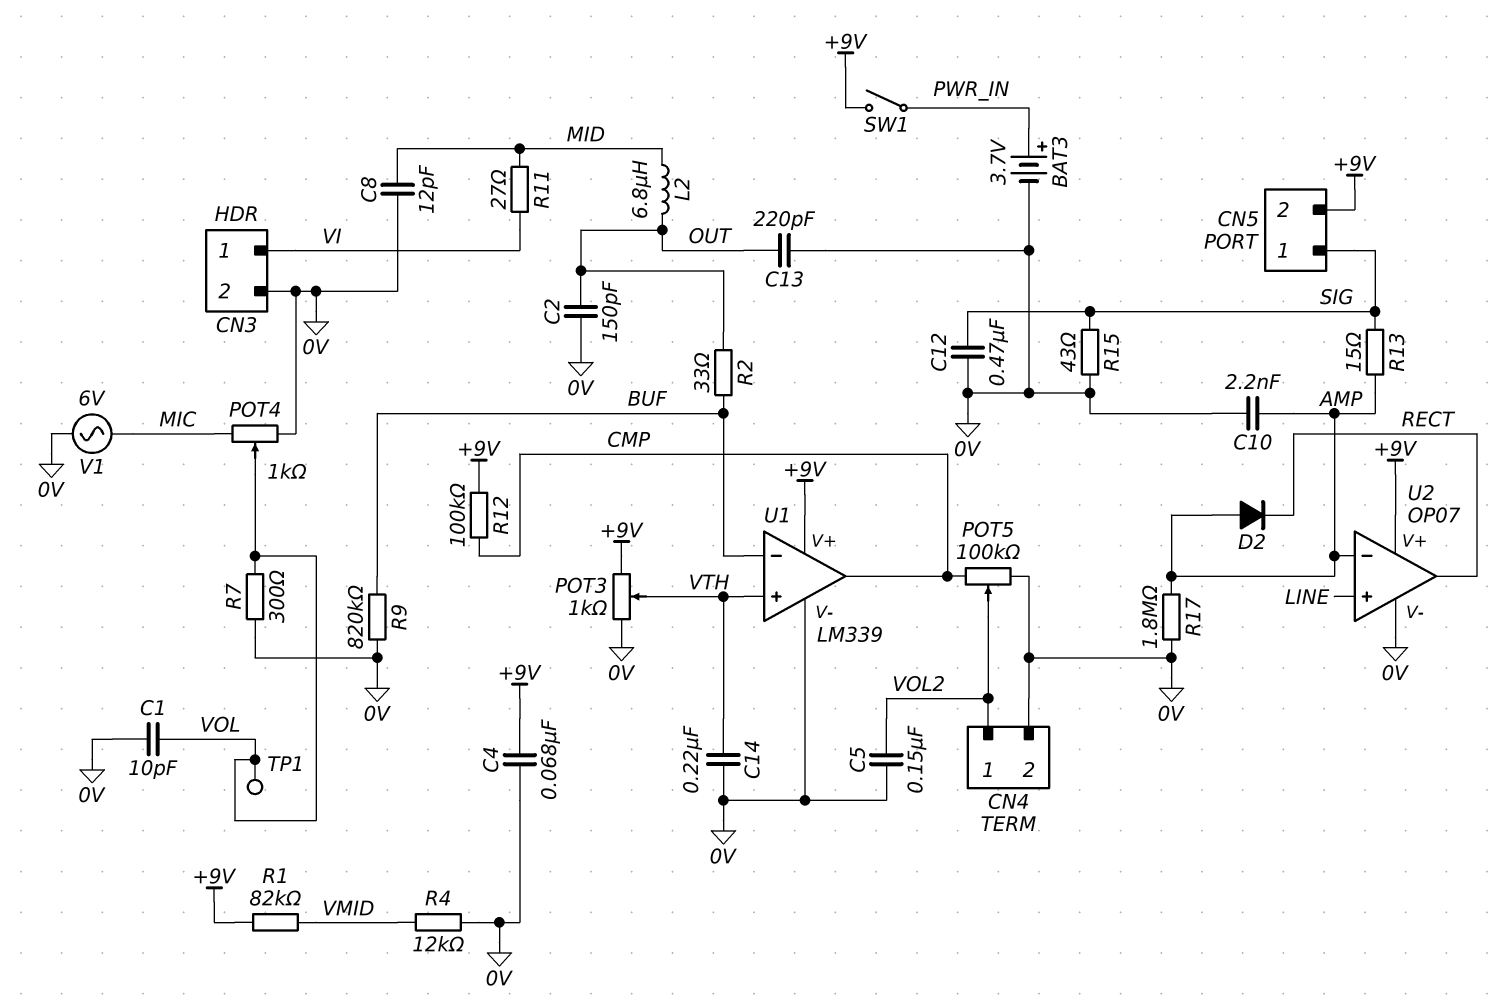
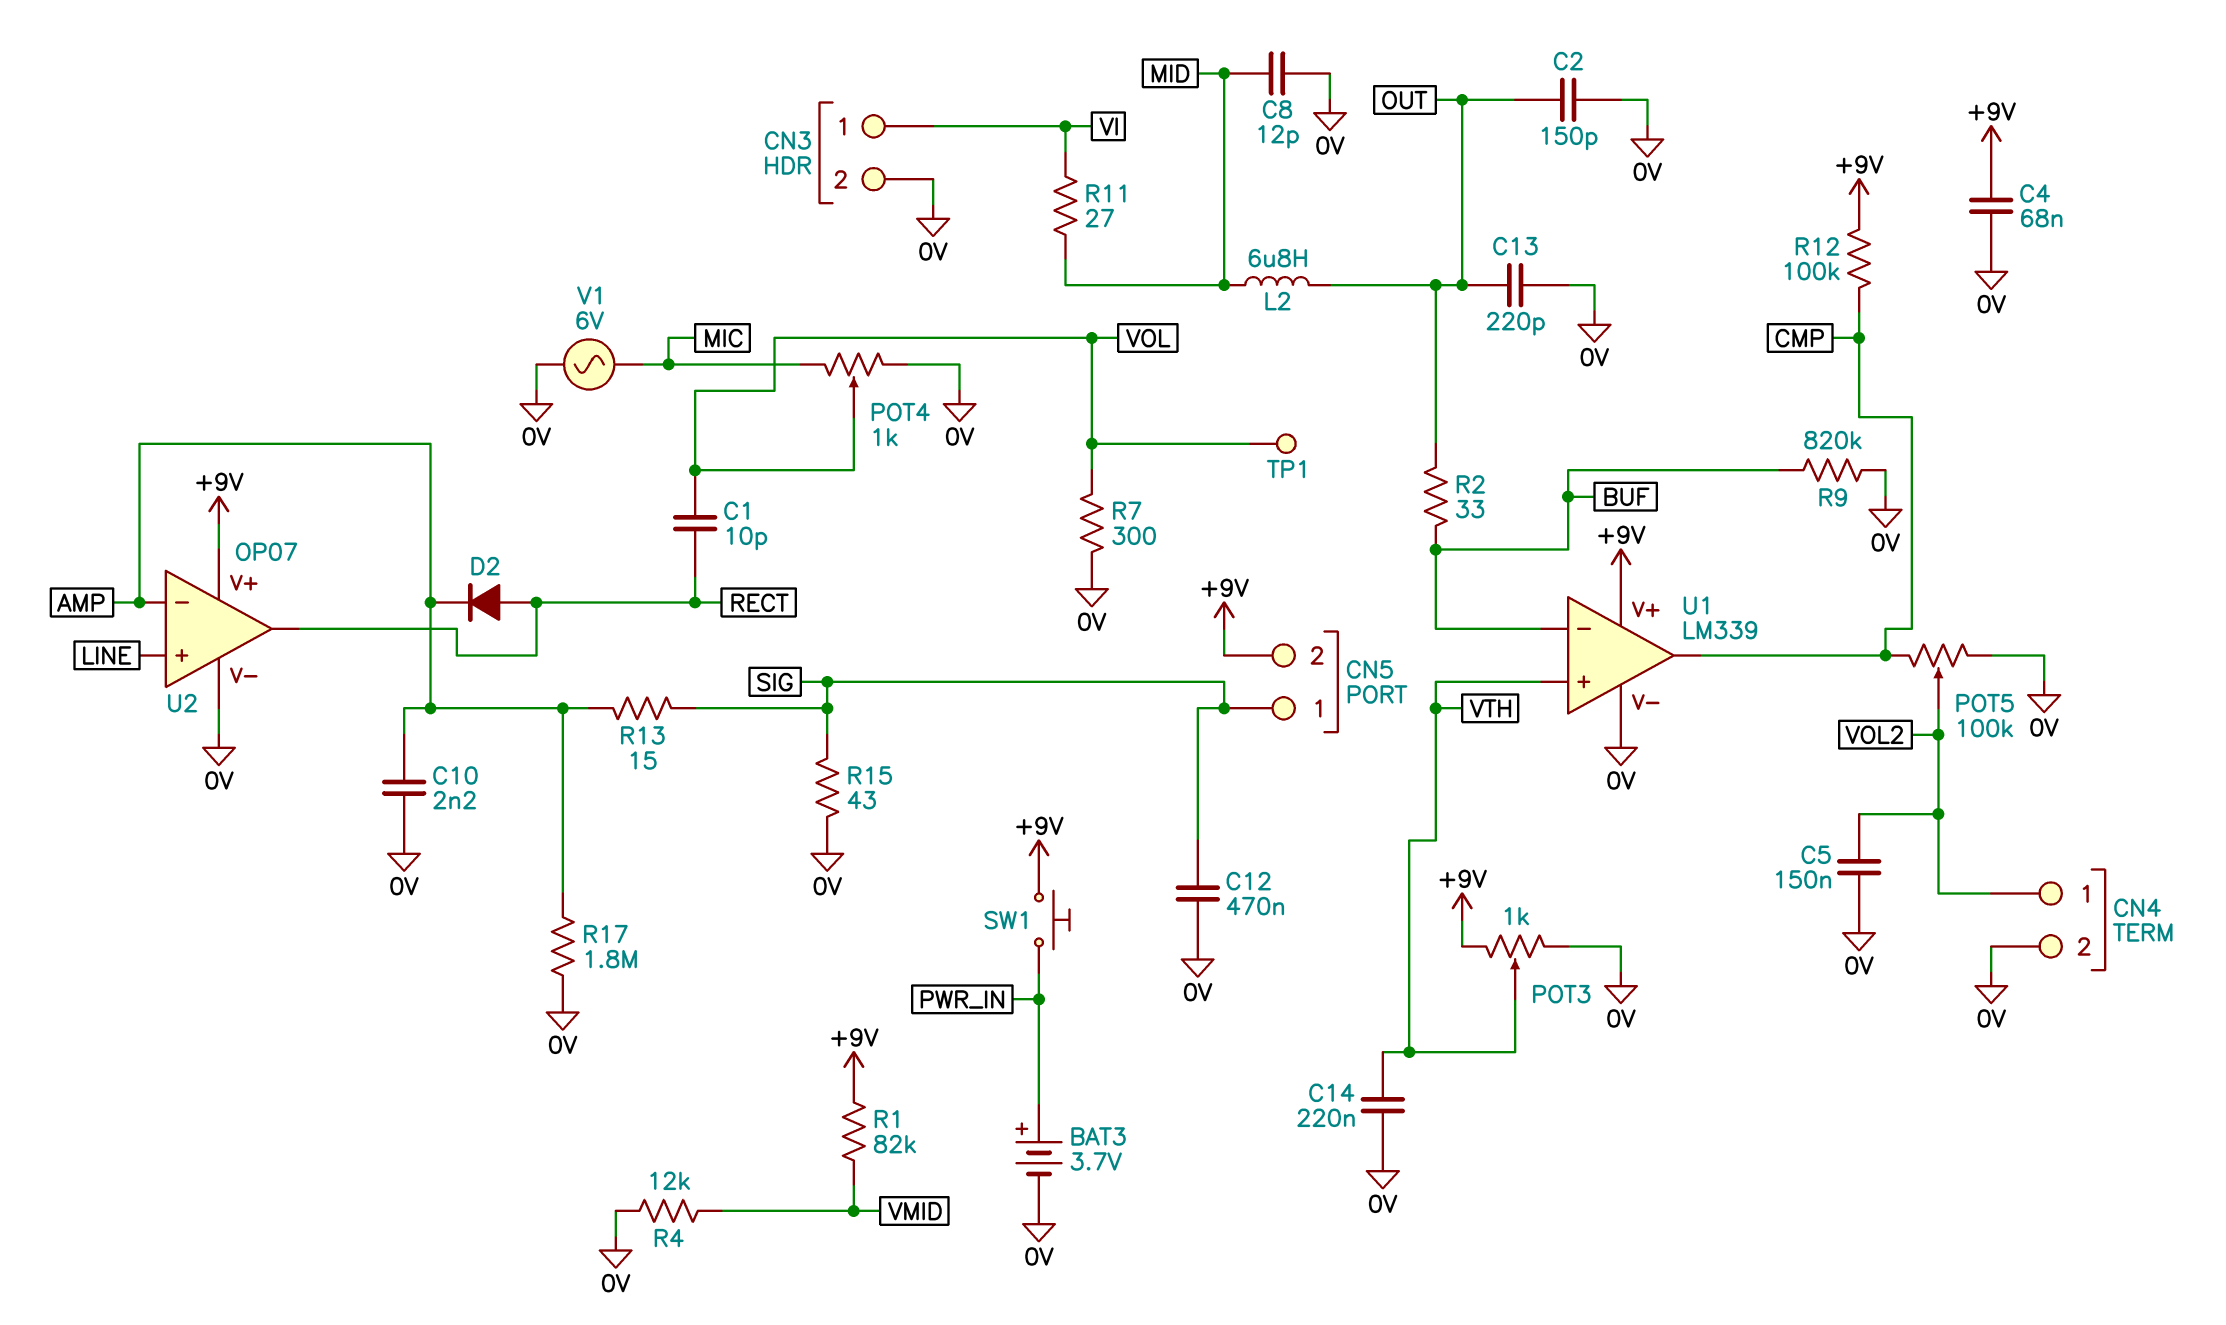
C1: 10pF (0V, VOL) -> 10pF (RECT, VOL)
D2: diode (A AMP, K RECT) -> diode (A RECT, K AMP)
SW1: switch (+9V, PWR_IN) -> button (+9V, PWR_IN)

